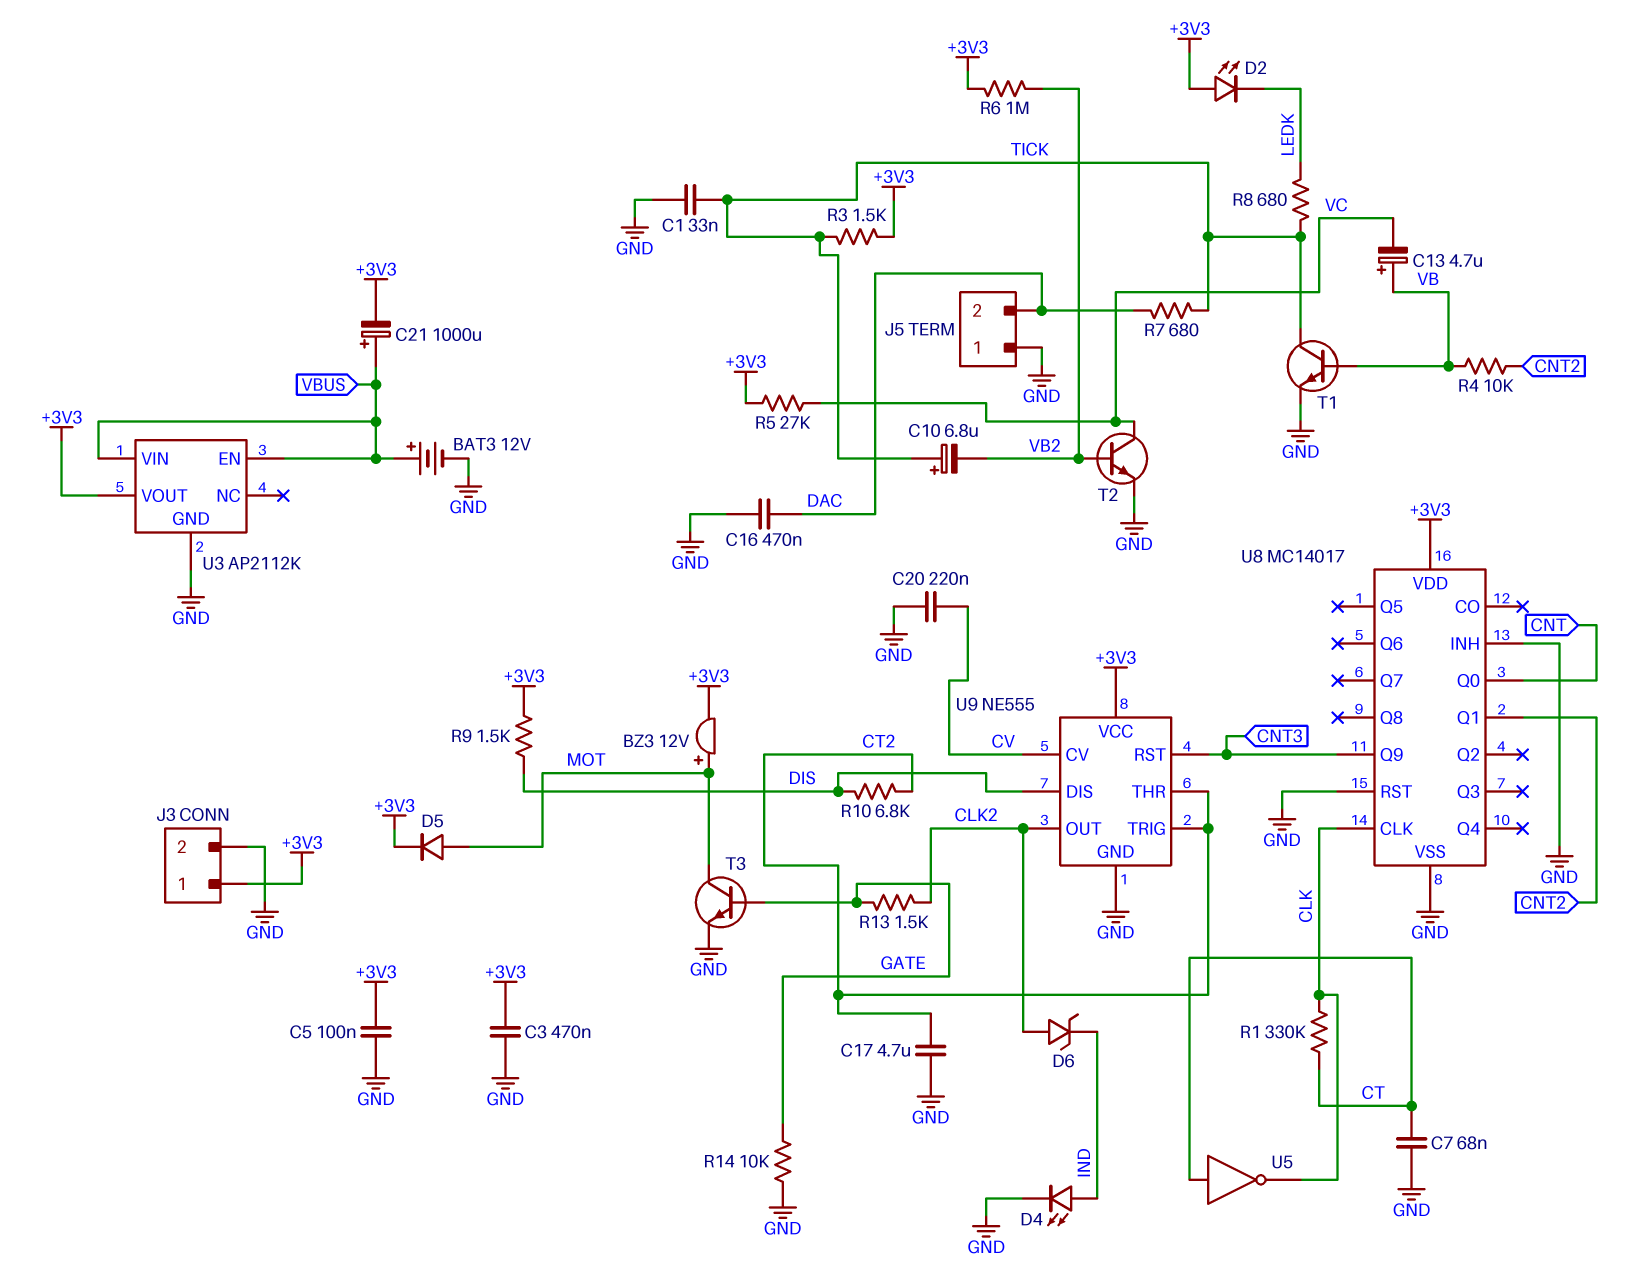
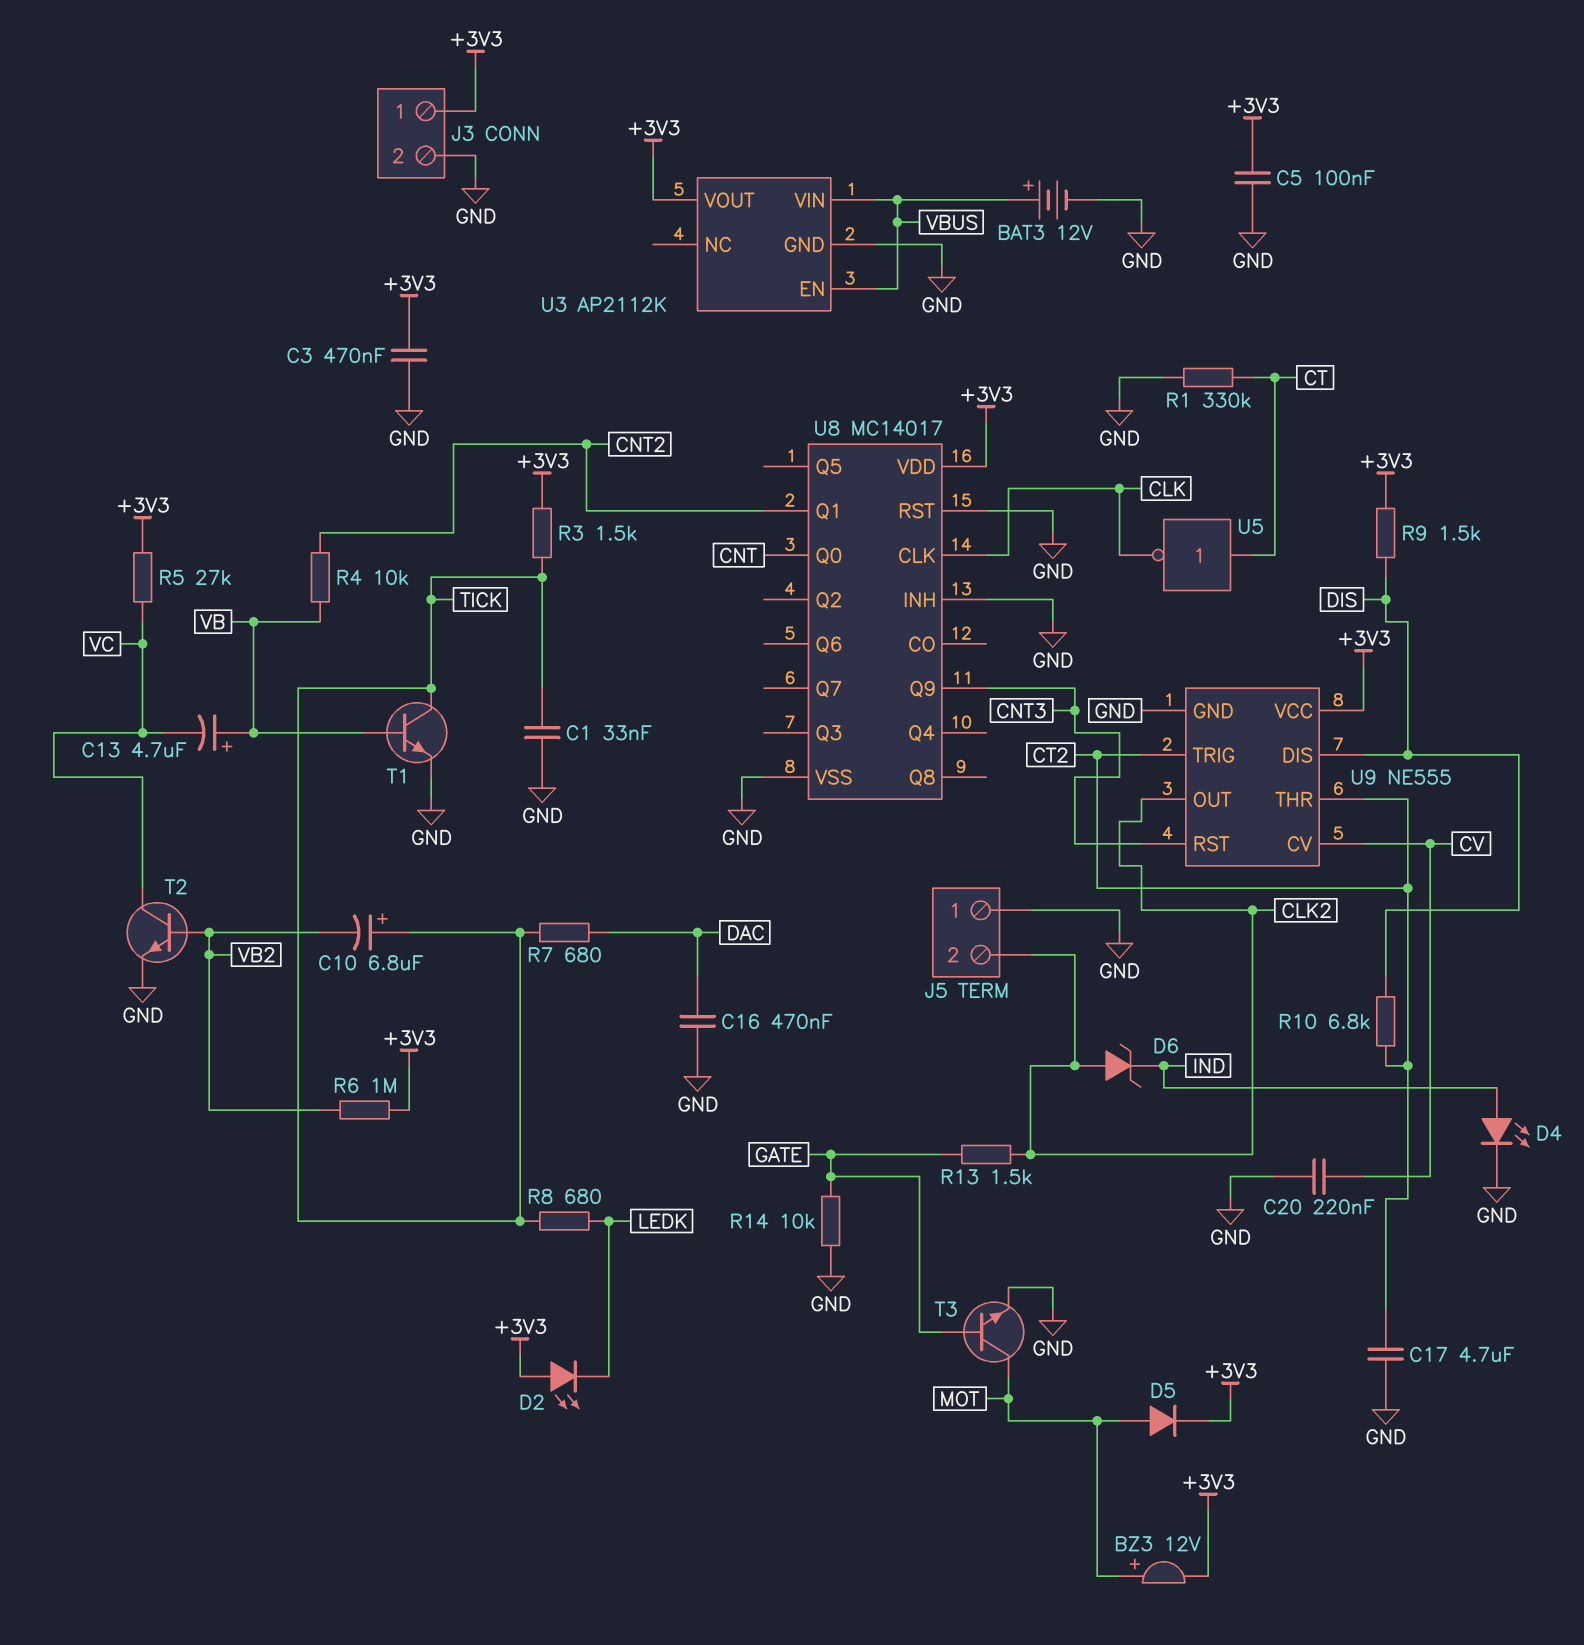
C7: 68nF (CT, GND) -> none
C21: 1000uF (plus VBUS, minus +3V3) -> none
J5 pin 2: DAC -> CLK2
R1: 330k (CLK, CT) -> 330k (CT, GND)

